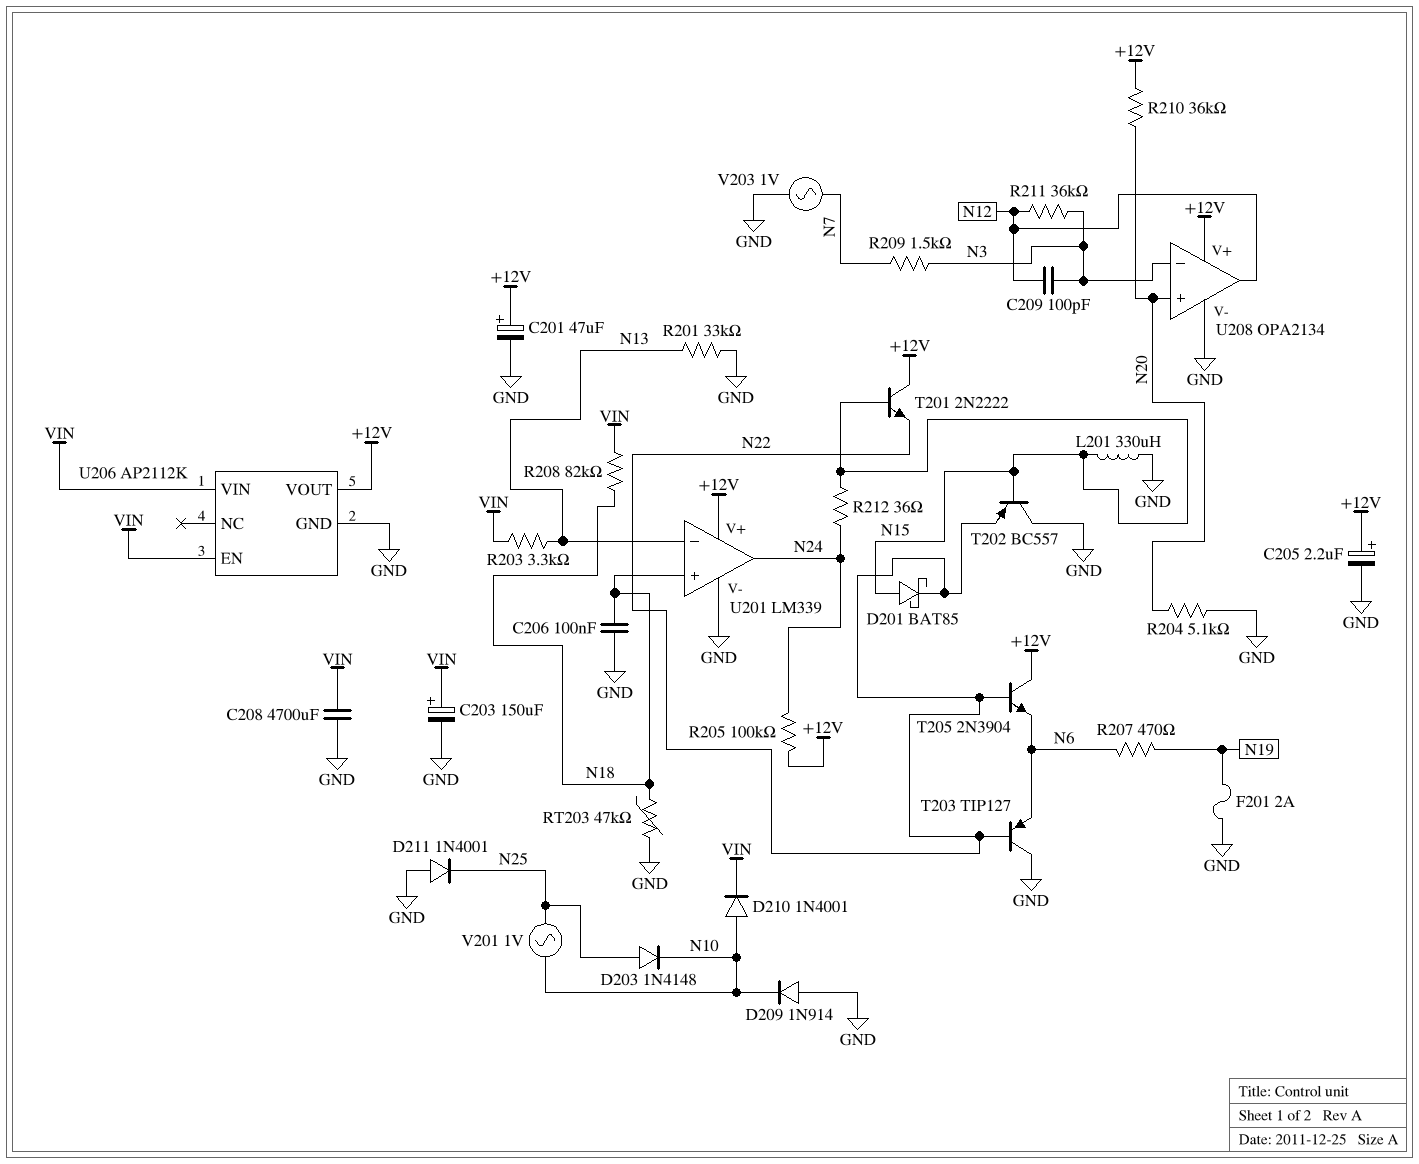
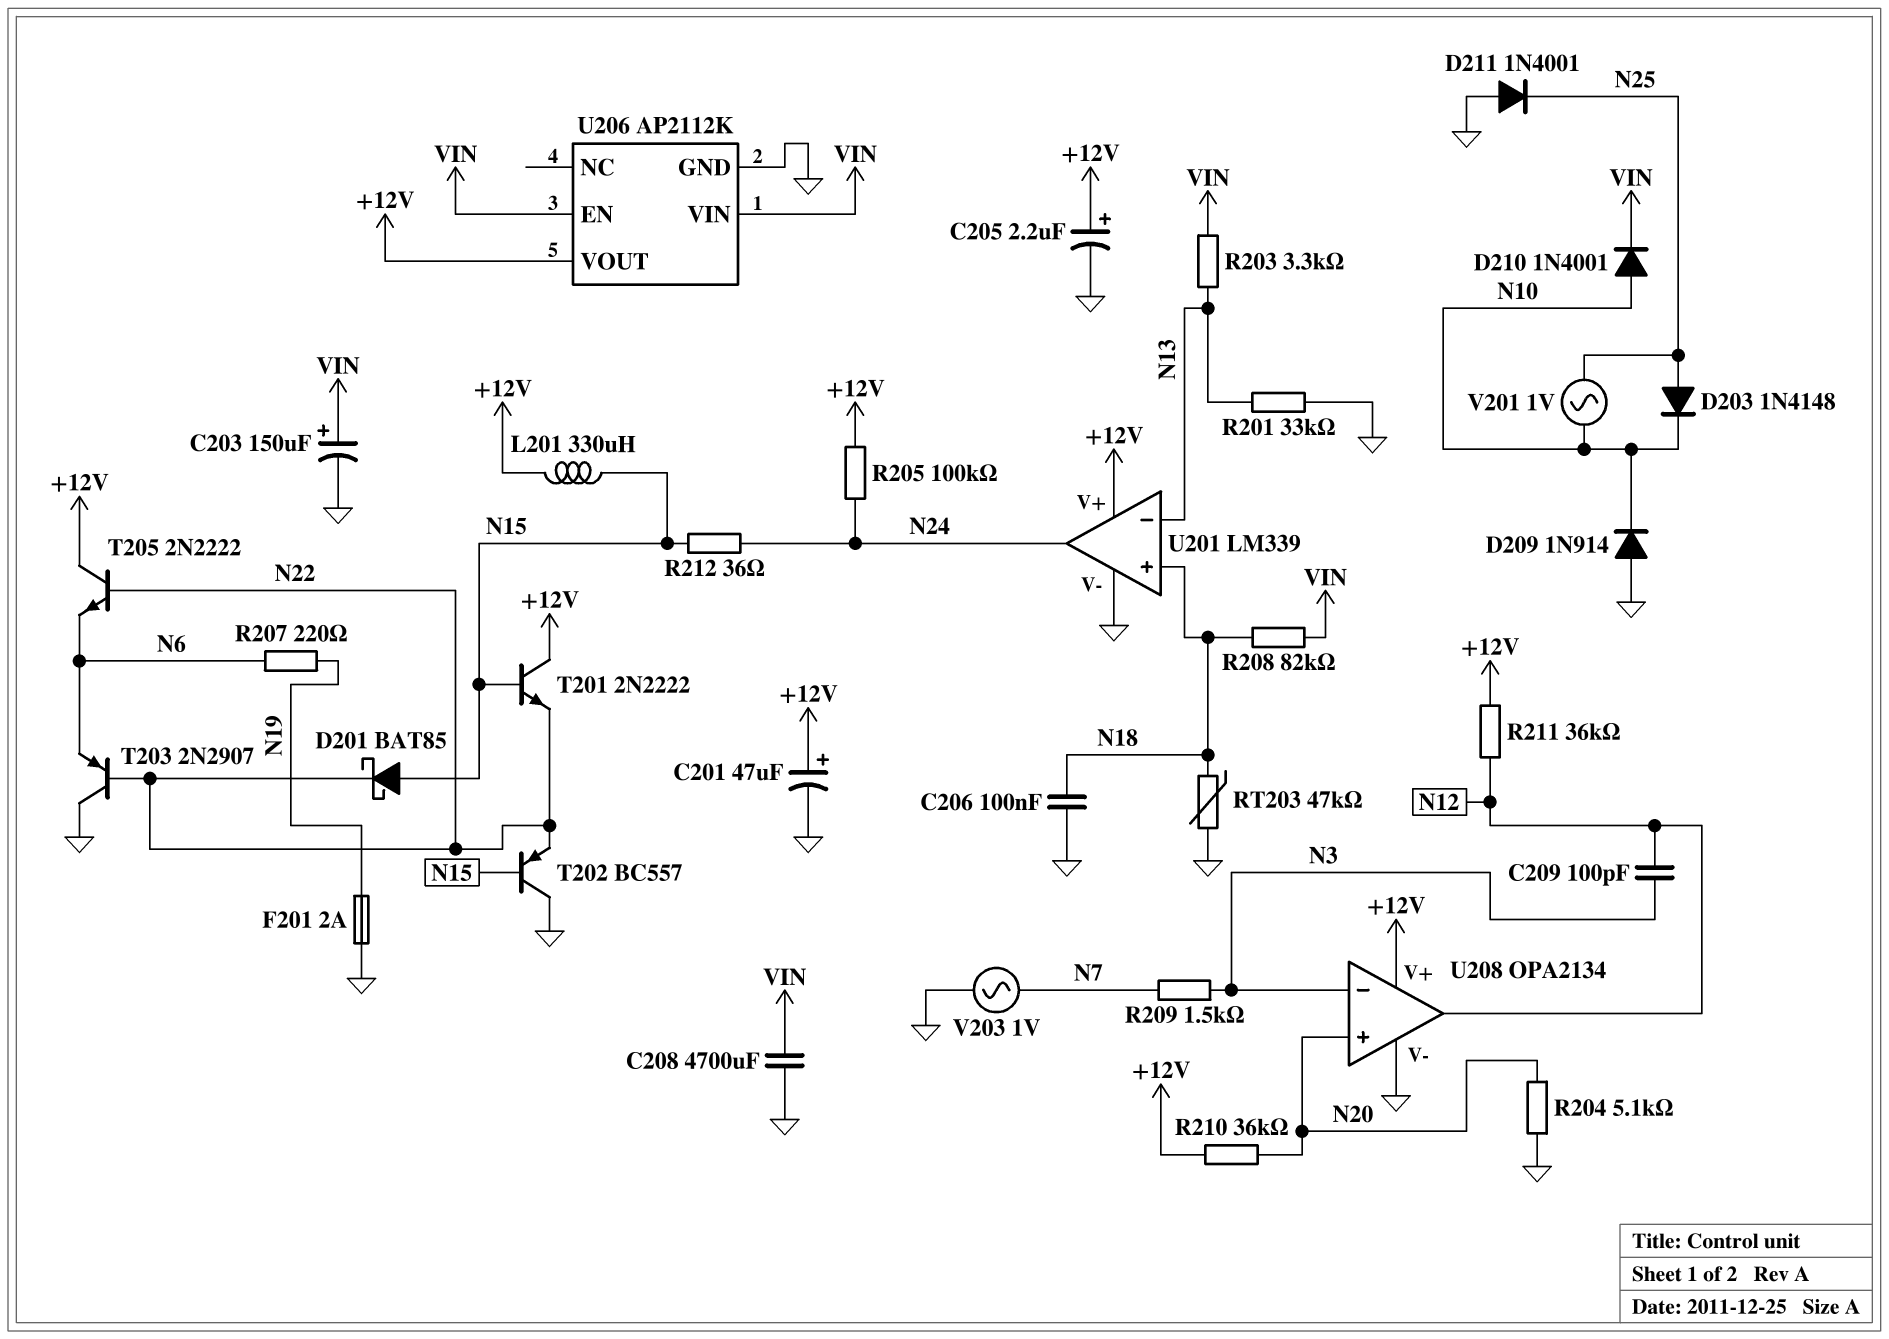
L201: 330uH (GND, N15) -> 330uH (+12V, N15)
R207: 470 (N6, N19) -> 220 (N6, N19)
R211: 36k (N3, N12) -> 36k (+12V, N12)
T203: PNP TIP127 (B N22, C GND, E N6) -> PNP 2N2907 (B N22, C GND, E N6)
T205: NPN 2N3904 (B N22, C +12V, E N6) -> NPN 2N2222 (B N22, C +12V, E N6)

